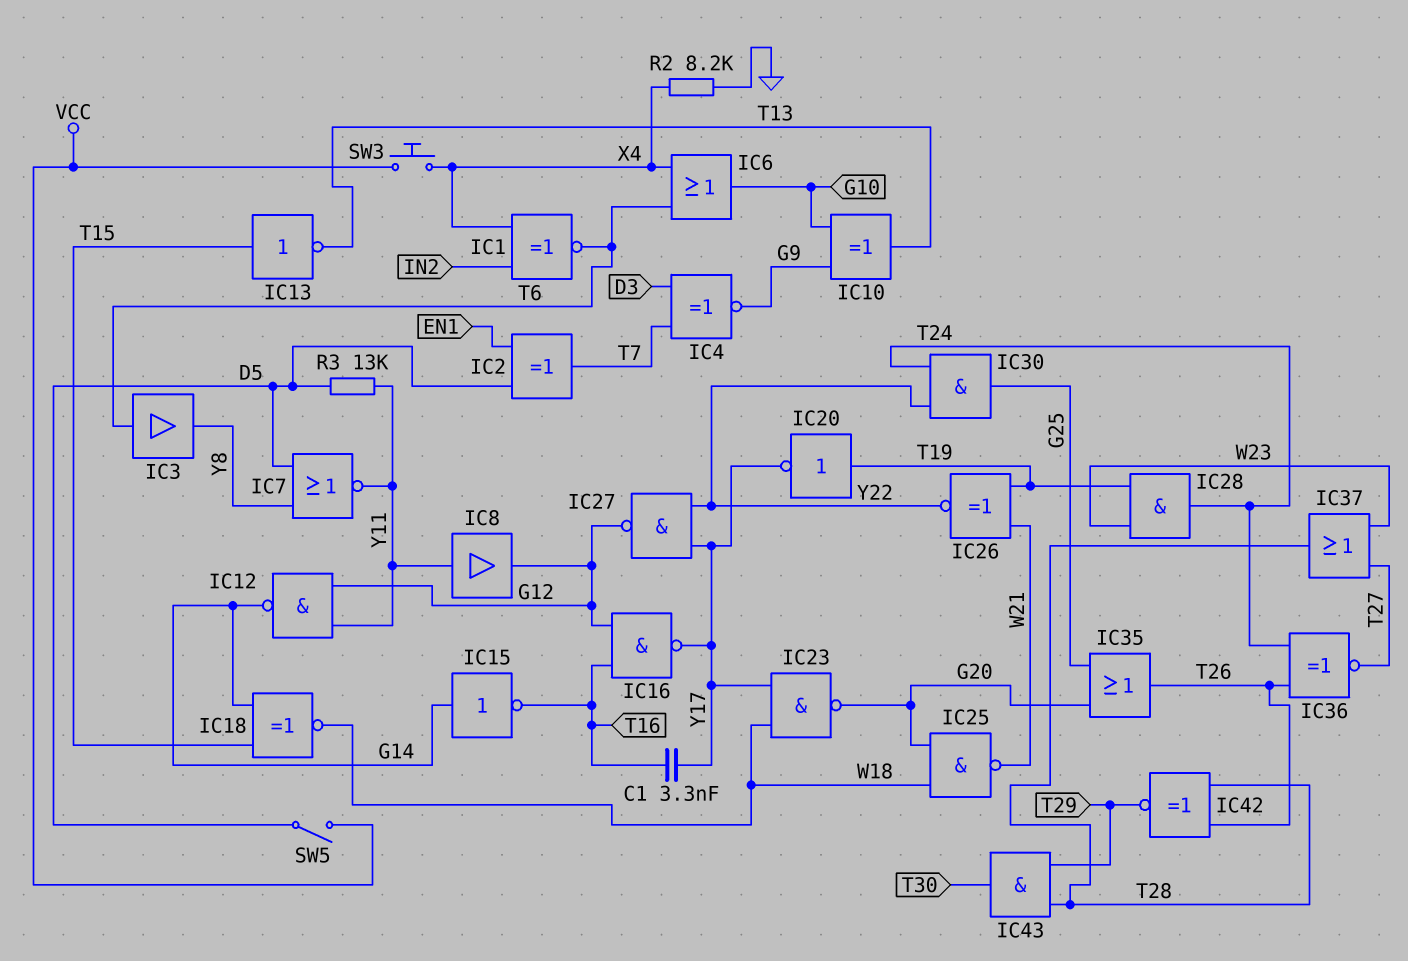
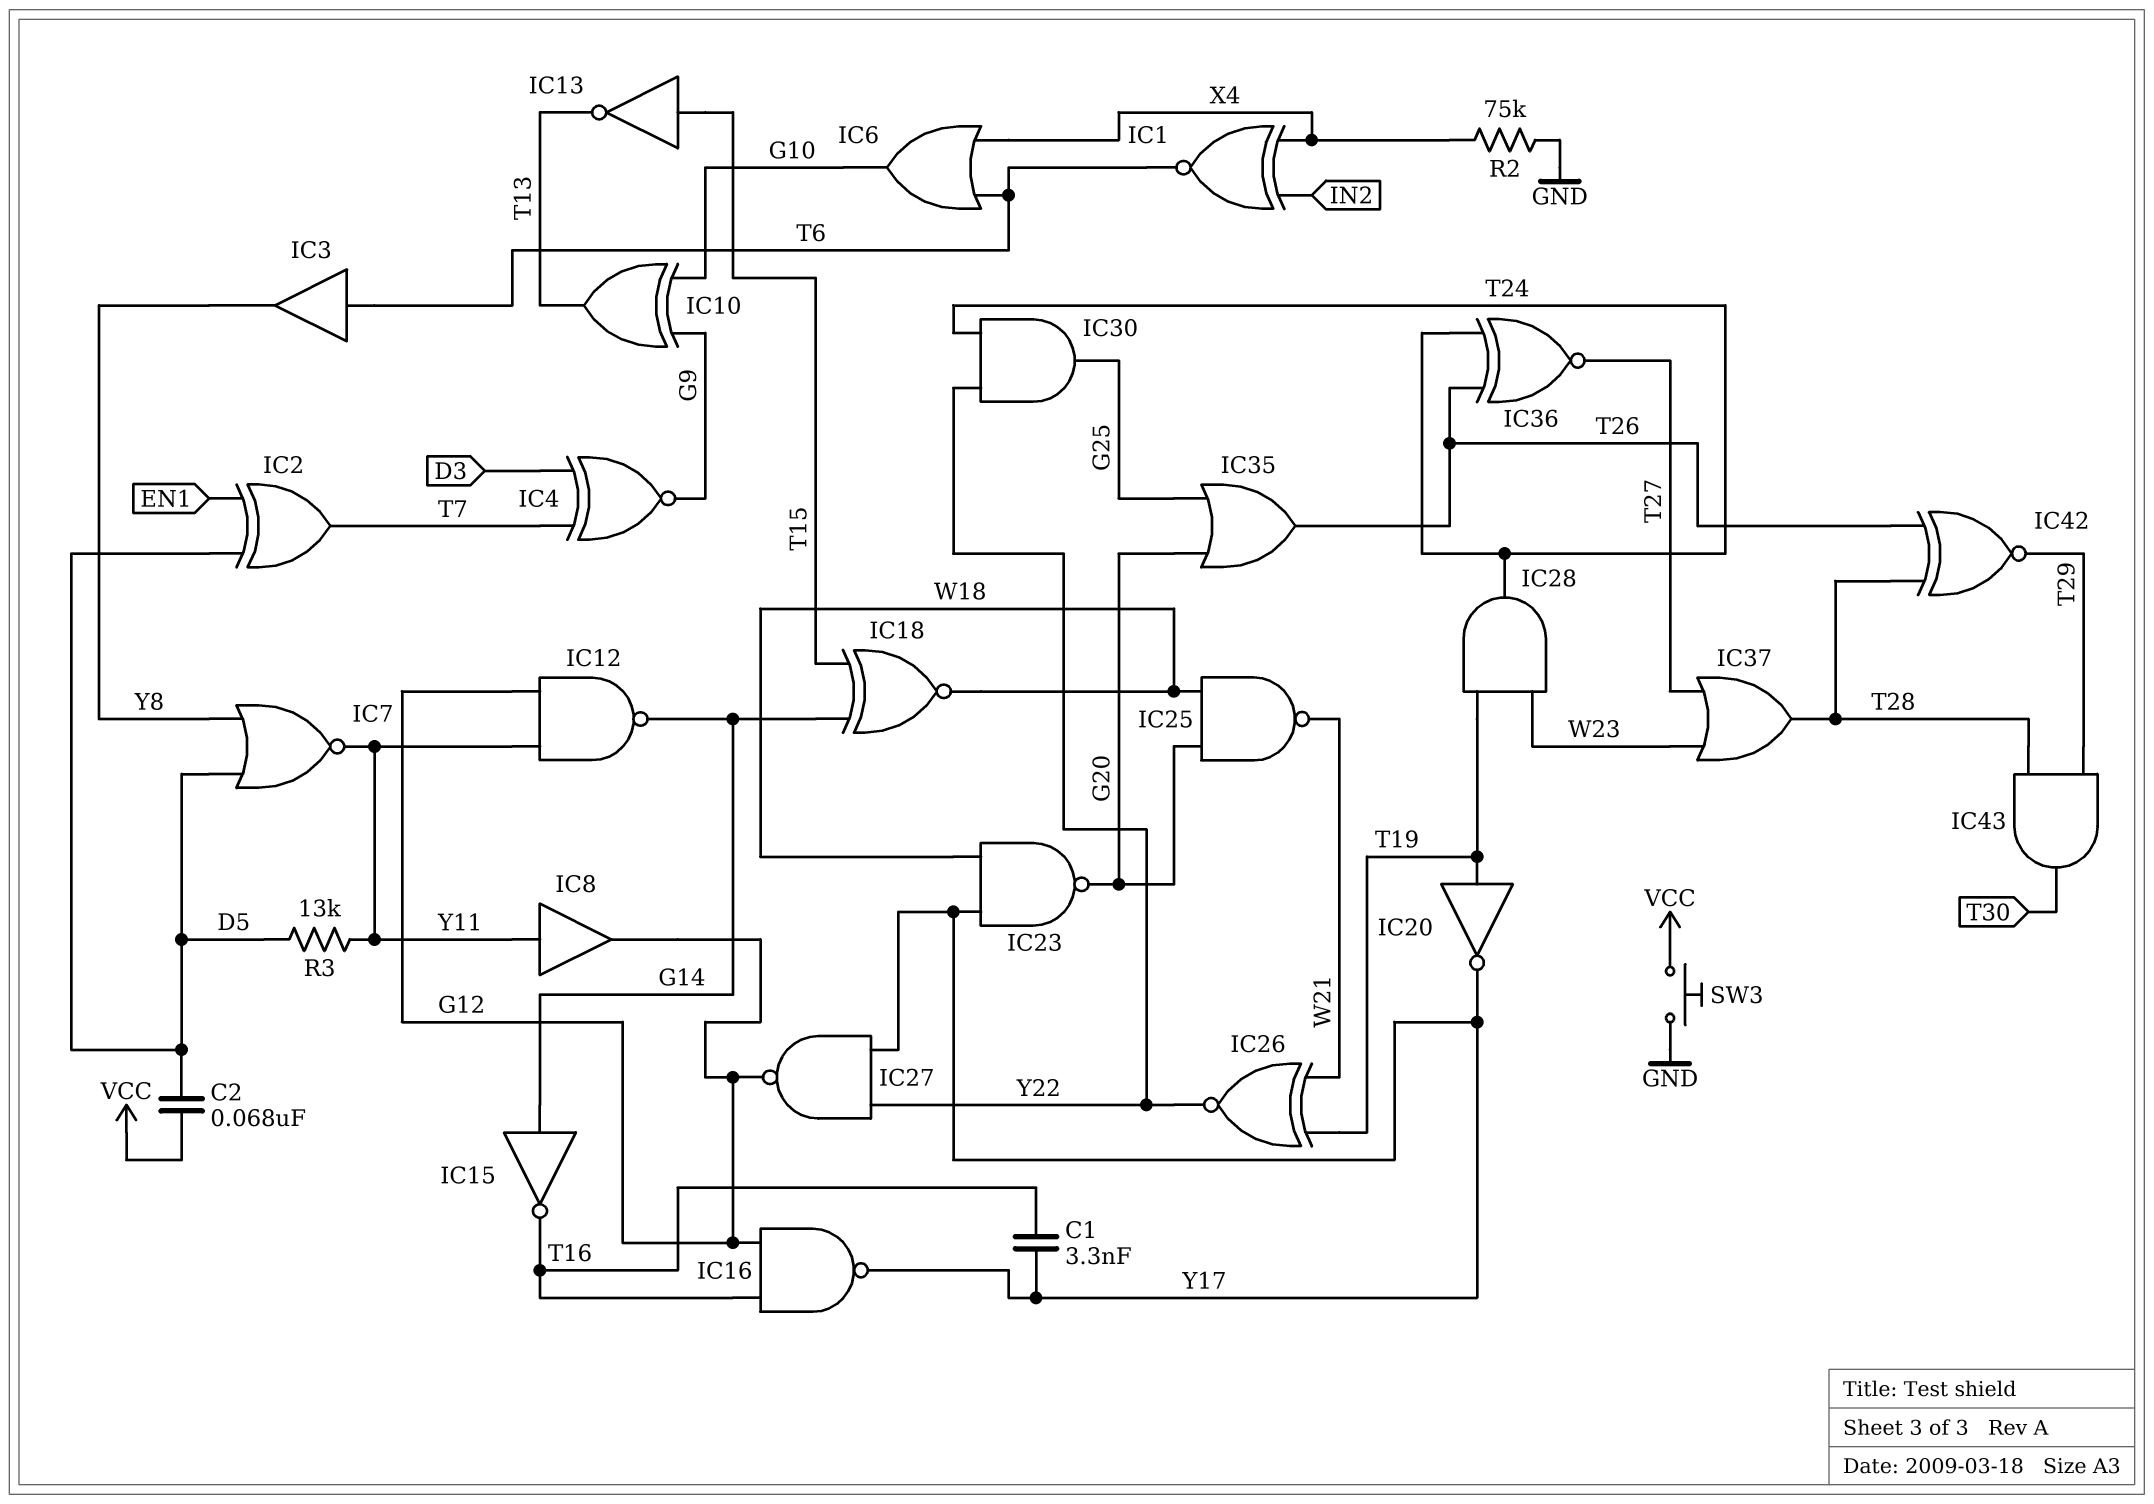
C2: none -> 68nF (D5, VCC)
R2: 8.2k (GND, X4) -> 75k (GND, X4)
SW3: button (VCC, X4) -> button (GND, VCC)
SW5: switch (D5, VCC) -> none

